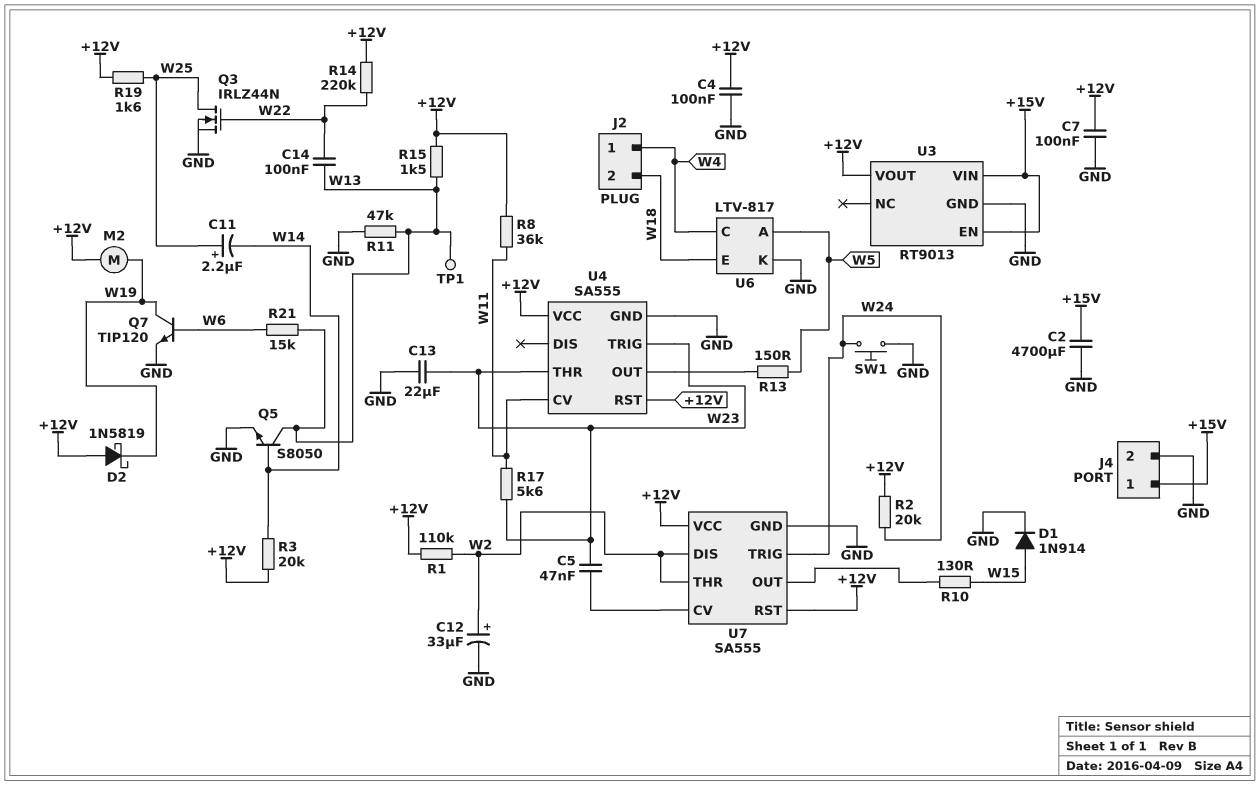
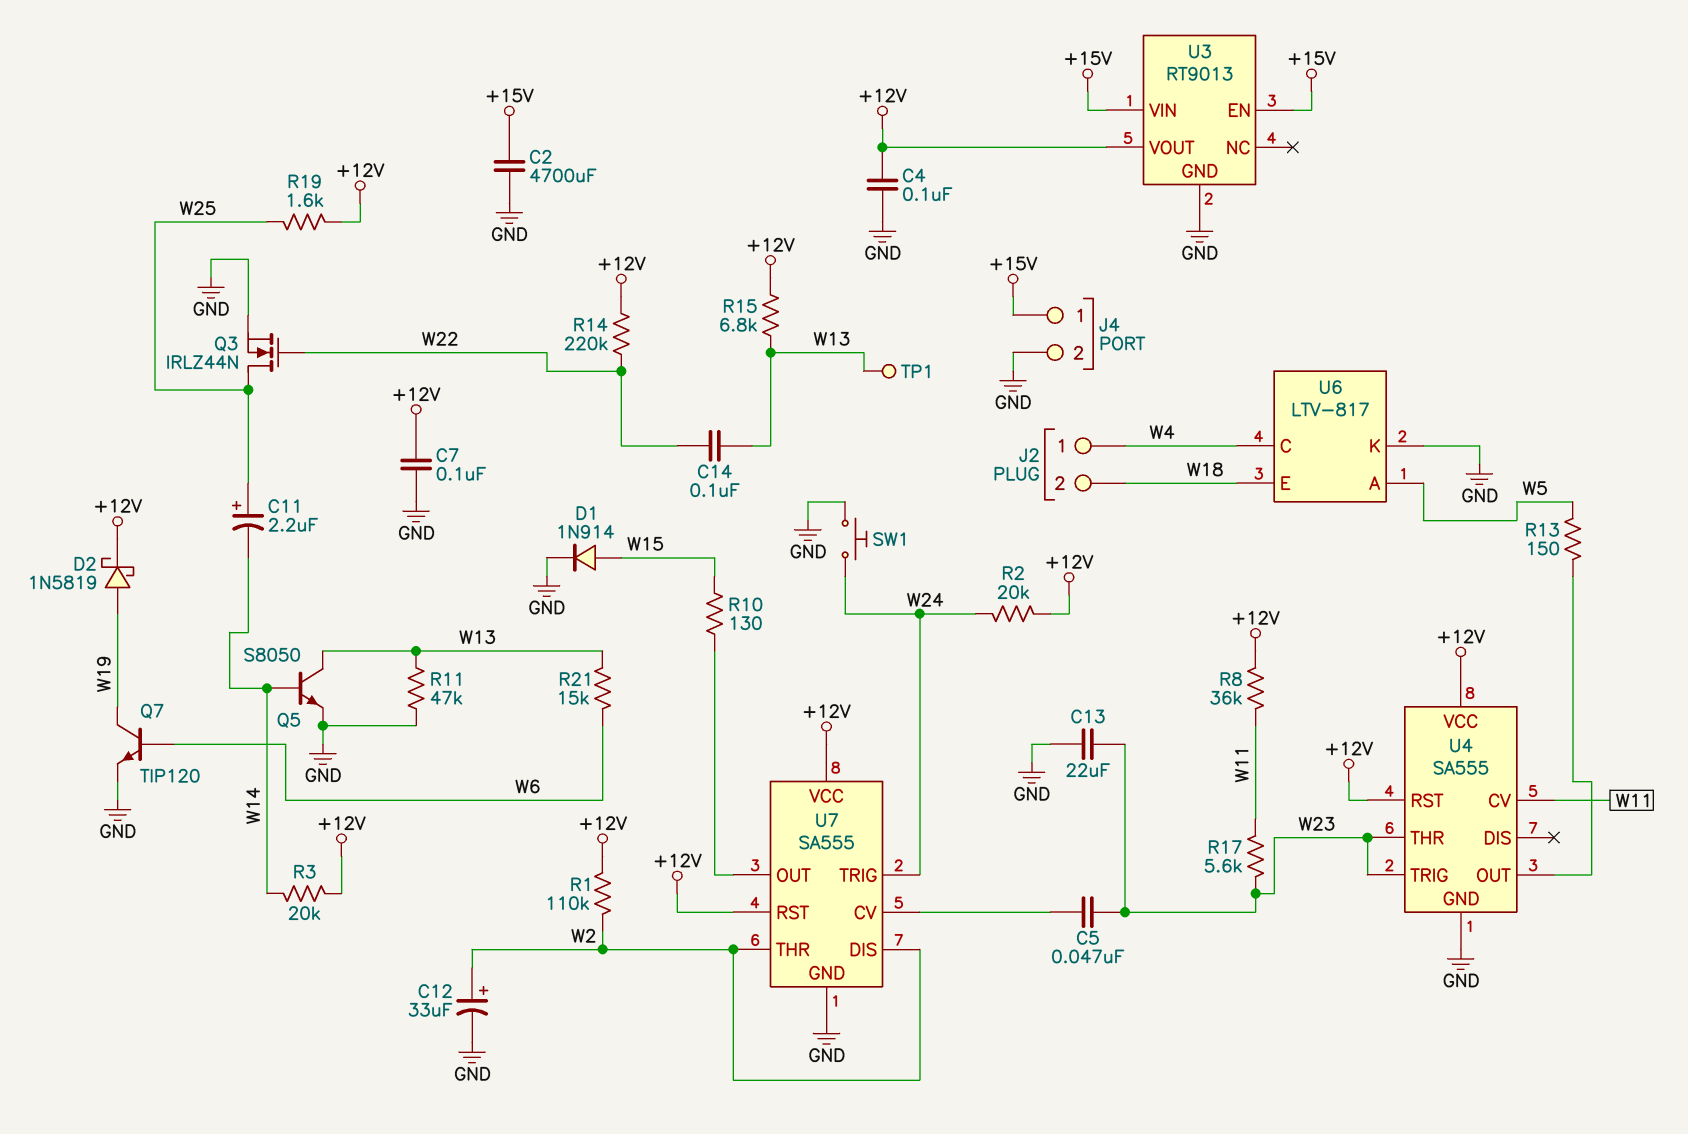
D2: schottky 1N5819 (A +12V, K W19) -> schottky 1N5819 (A W19, K +12V)
M2: motor (+12V, W19) -> none
R15: 1.5k (+12V, W13) -> 6.8k (+12V, W13)

